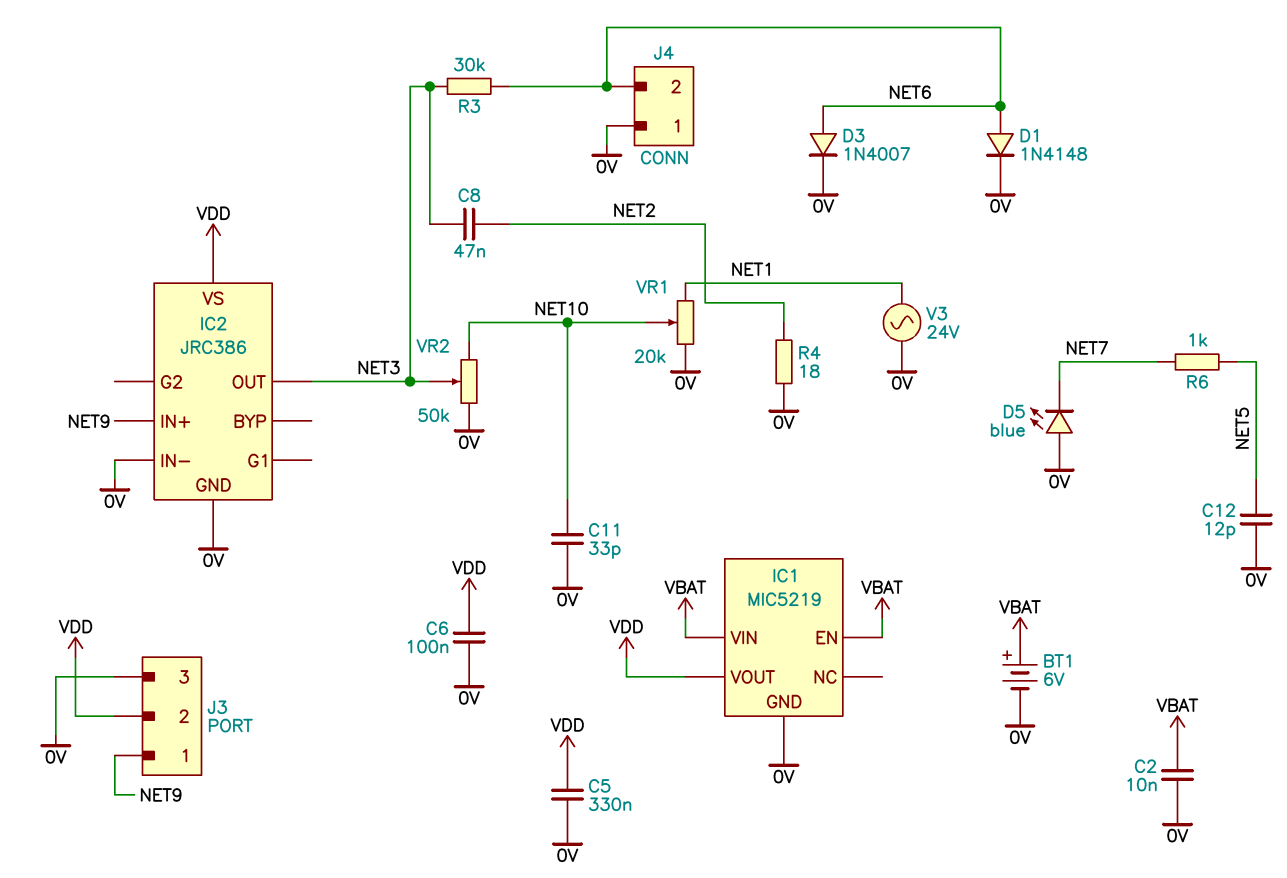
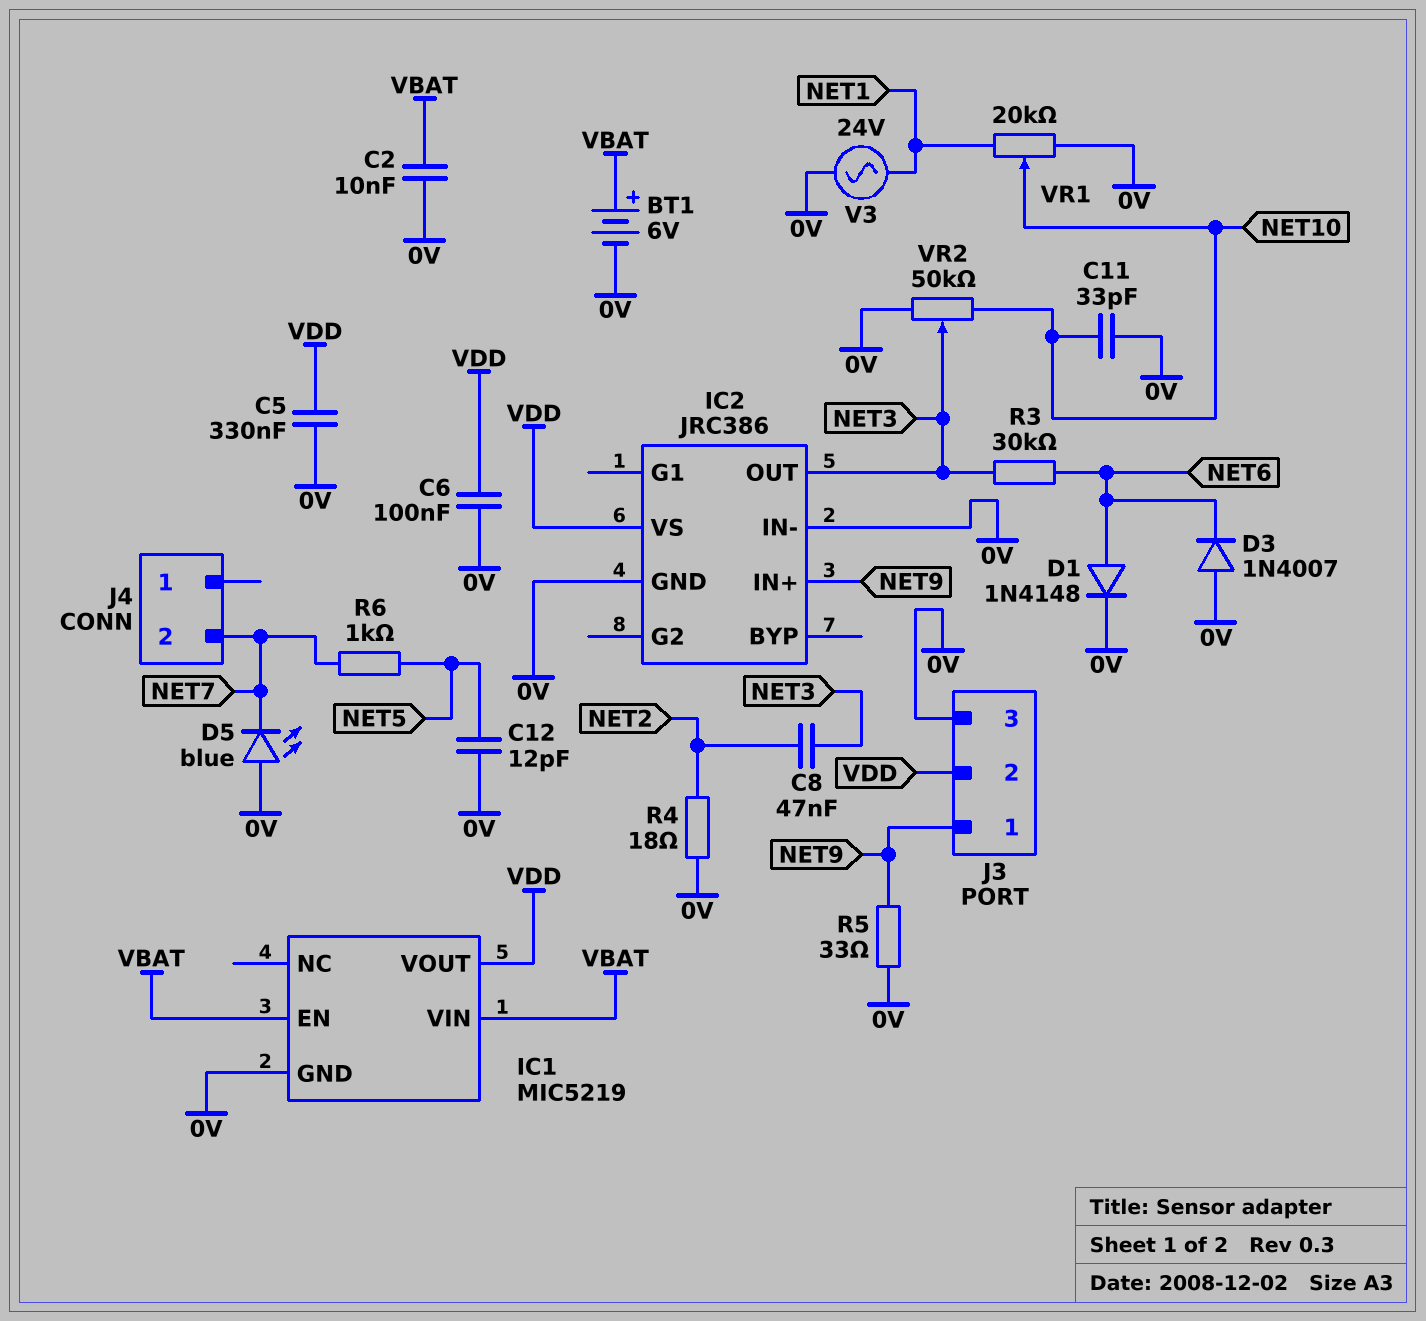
D3: diode 1N4007 (A NET6, K 0V) -> diode 1N4007 (A 0V, K NET6)
J4 pin 1: 0V -> none
J4 pin 2: NET6 -> NET7
R5: none -> 33 (0V, NET9)

